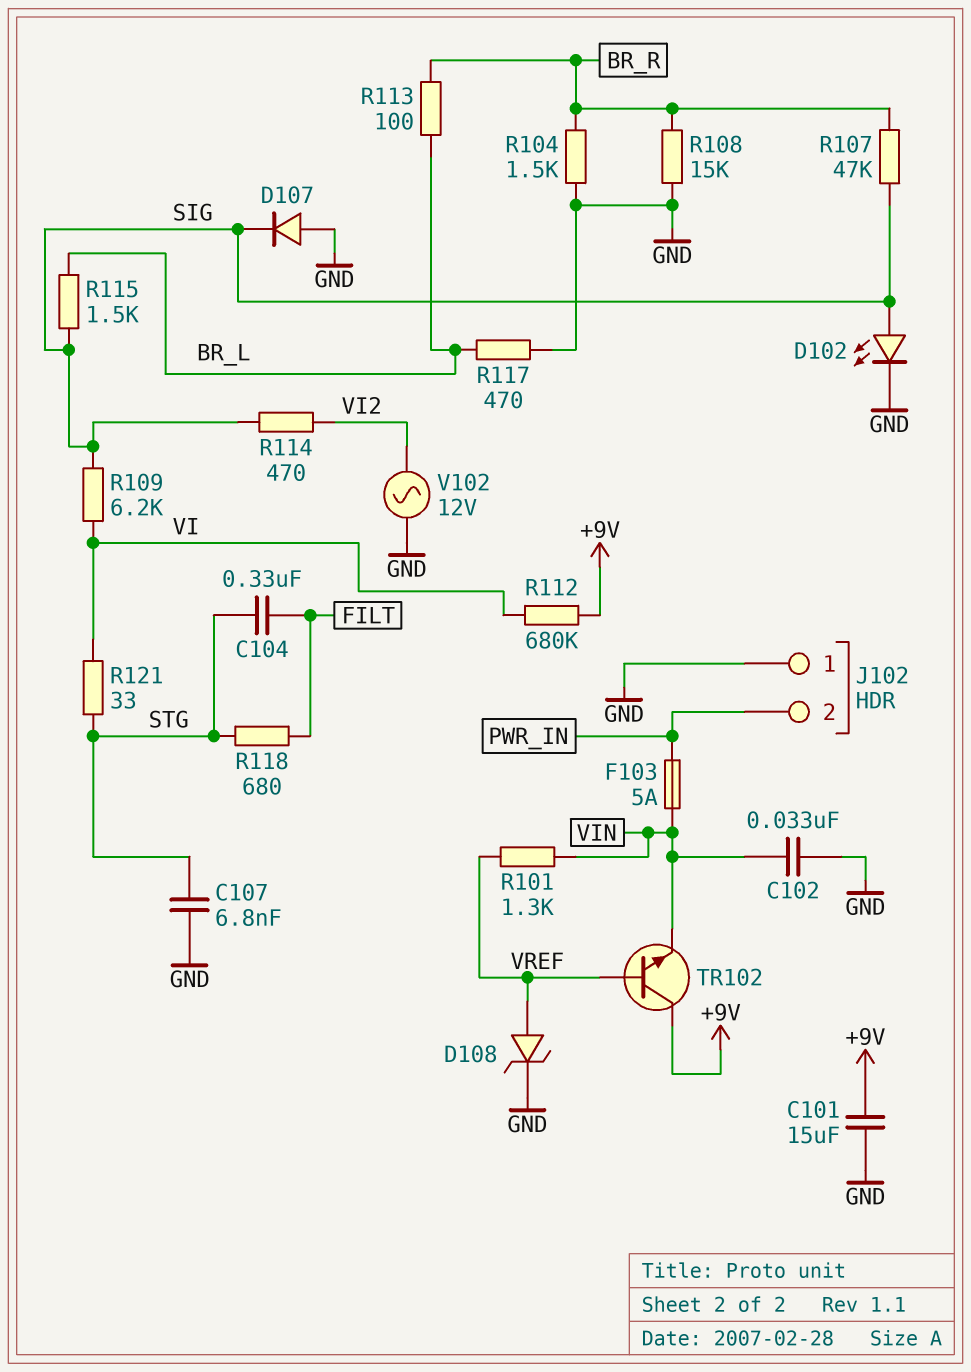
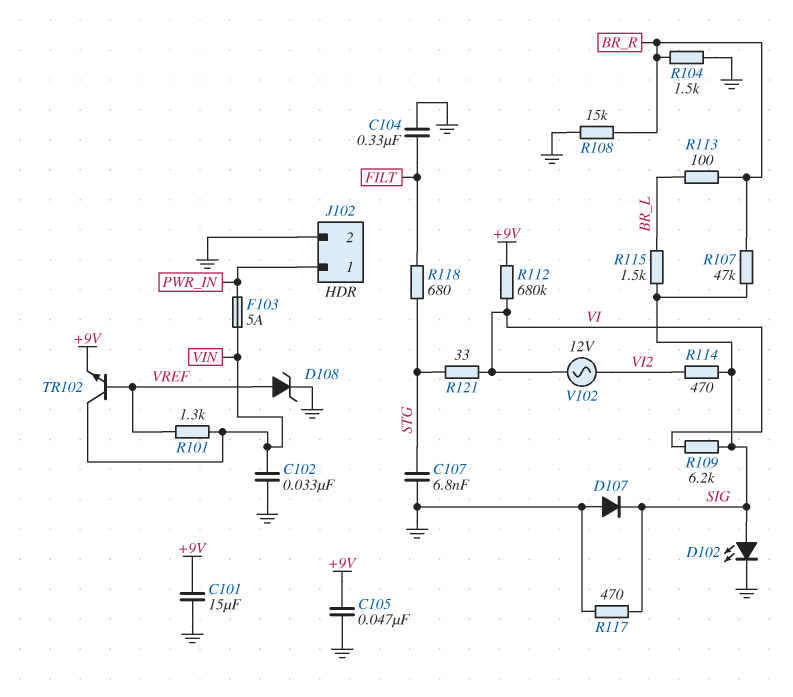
C104: 330nF (FILT, STG) -> 330nF (FILT, GND)
C105: none -> 47nF (+9V, GND)
J102 pin 1: GND -> PWR_IN
J102 pin 2: PWR_IN -> GND
R117: 470 (BR_L, GND) -> 470 (GND, SIG)
TR102: NPN (B VREF, C +9V, E VIN) -> NPN (B VREF, C VIN, E +9V)
V102: AC 12V (GND, VI2) -> AC 12V (VI, VI2)

